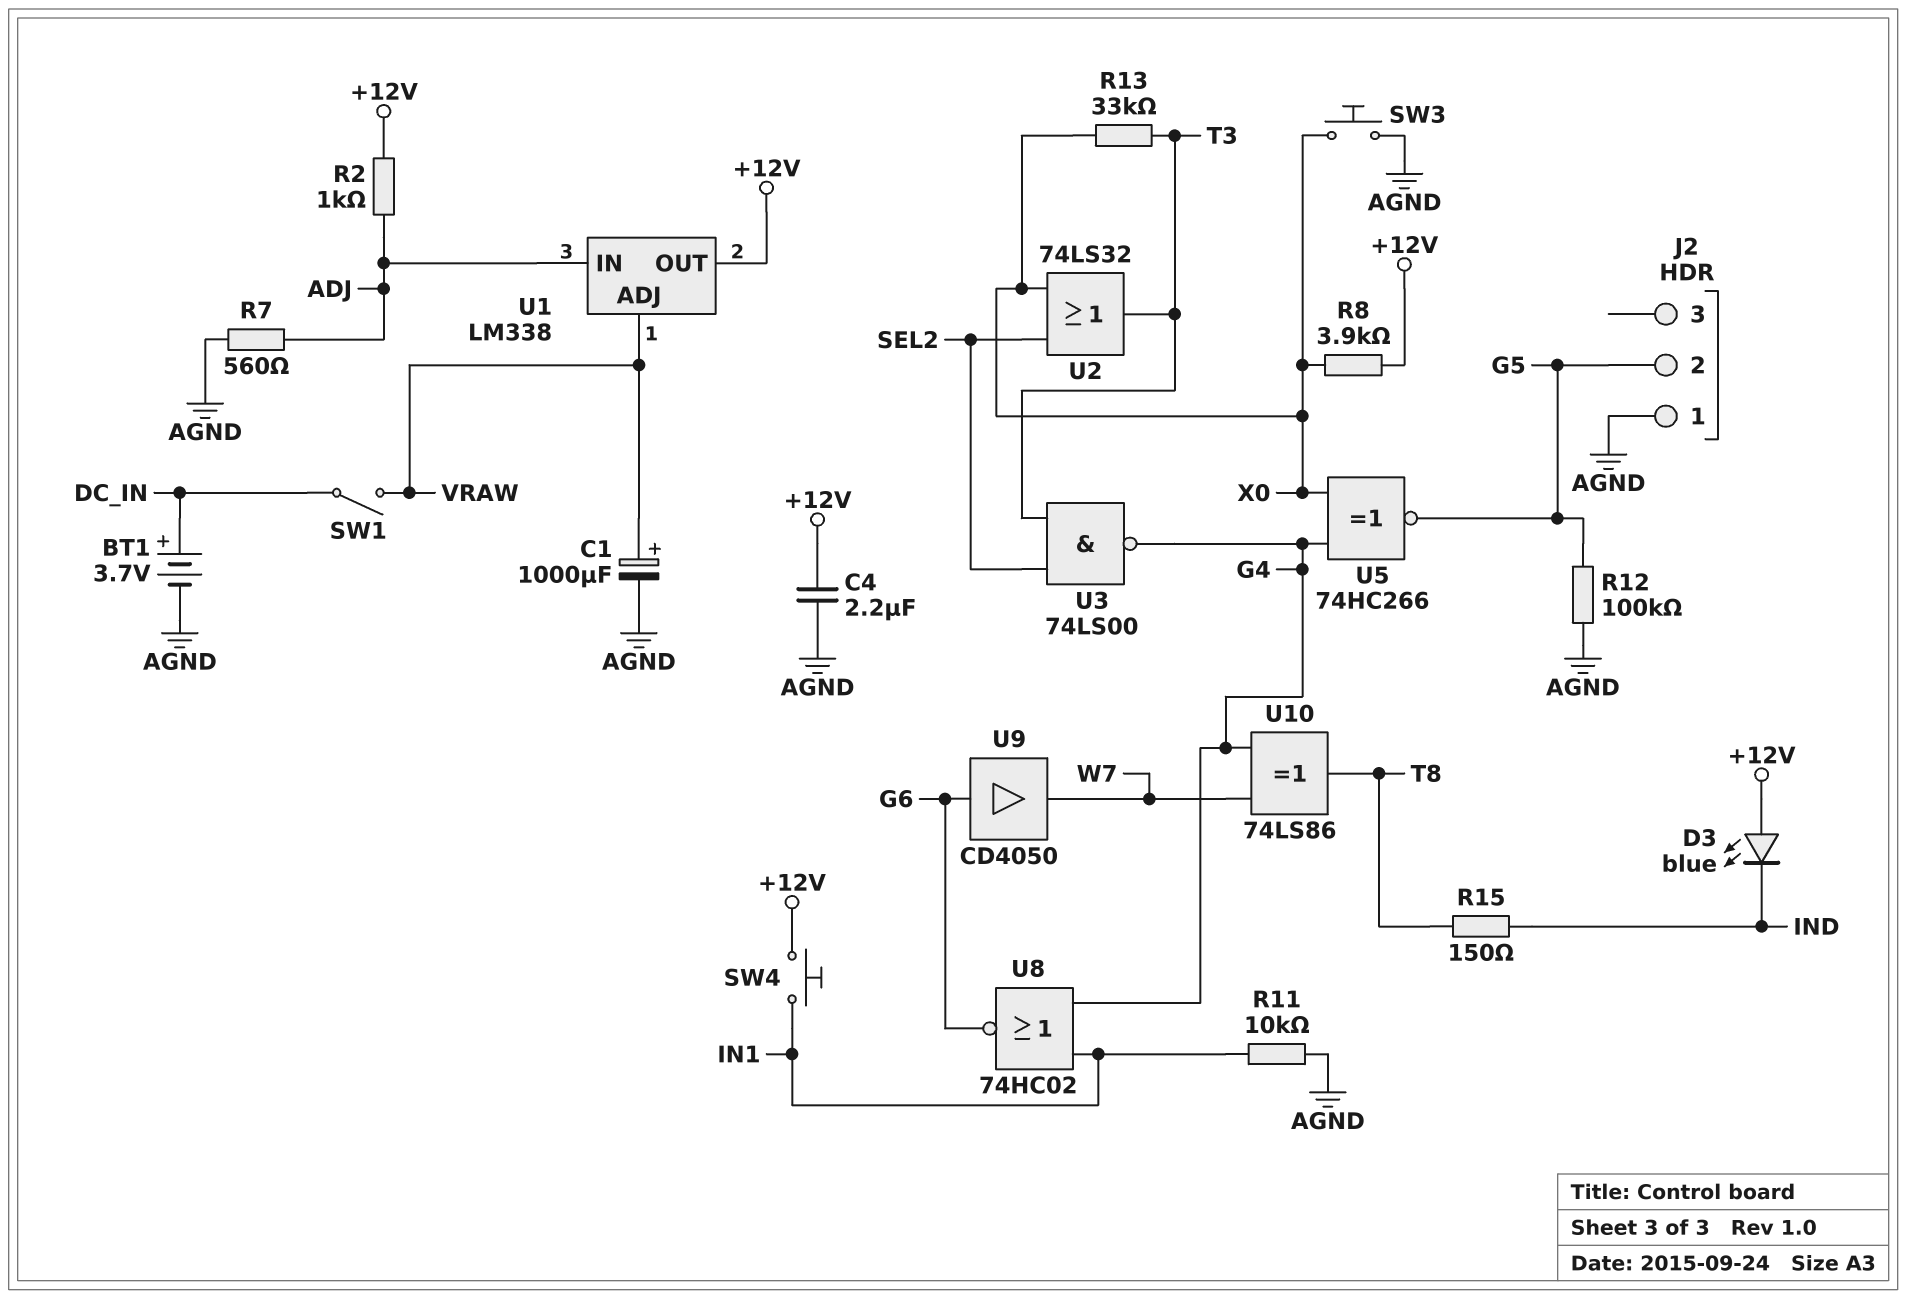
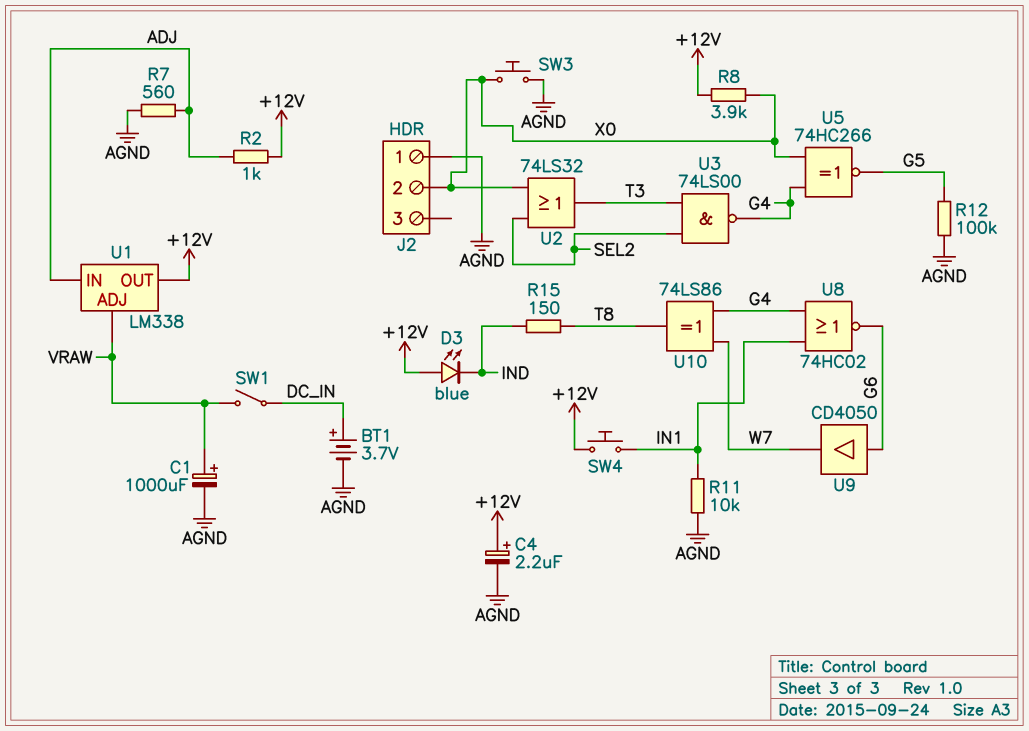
C4: 2.2uF (+12V, AGND) -> 2.2uF (plus +12V, minus AGND)
J2 pin 2: G5 -> X0
R13: 33k (T3, X0) -> none

